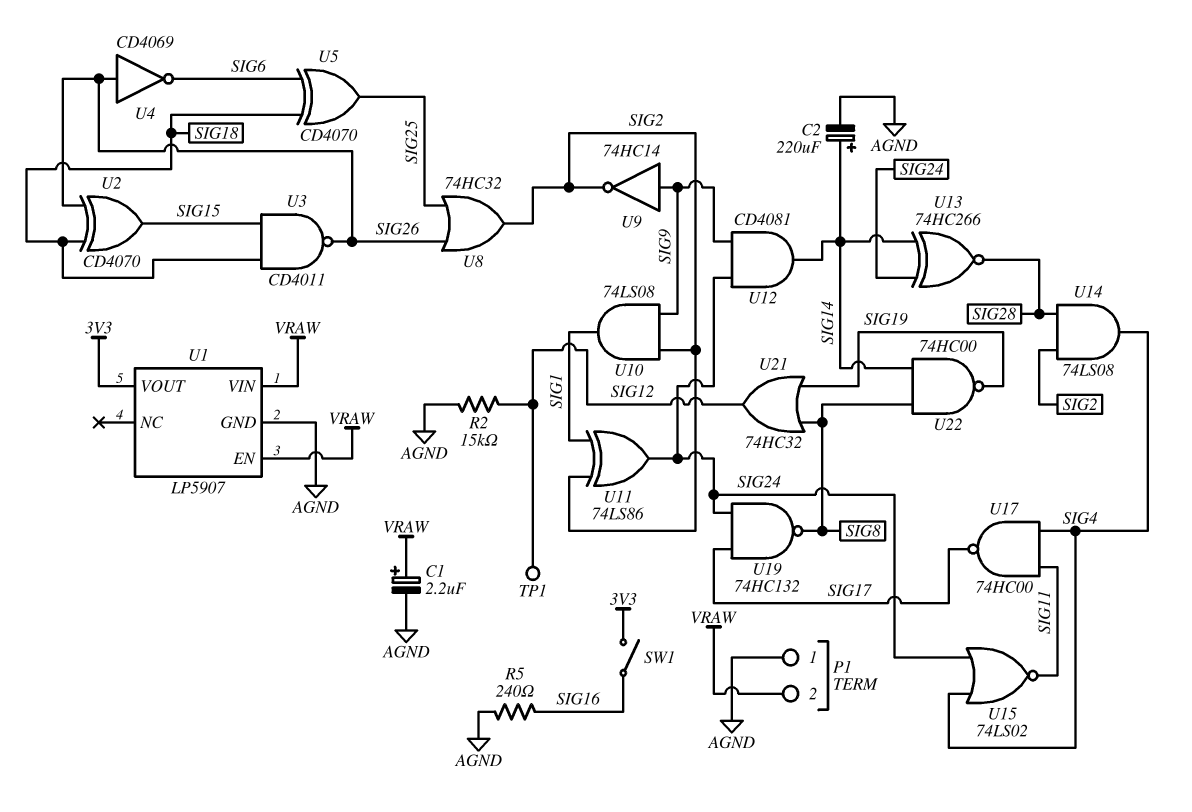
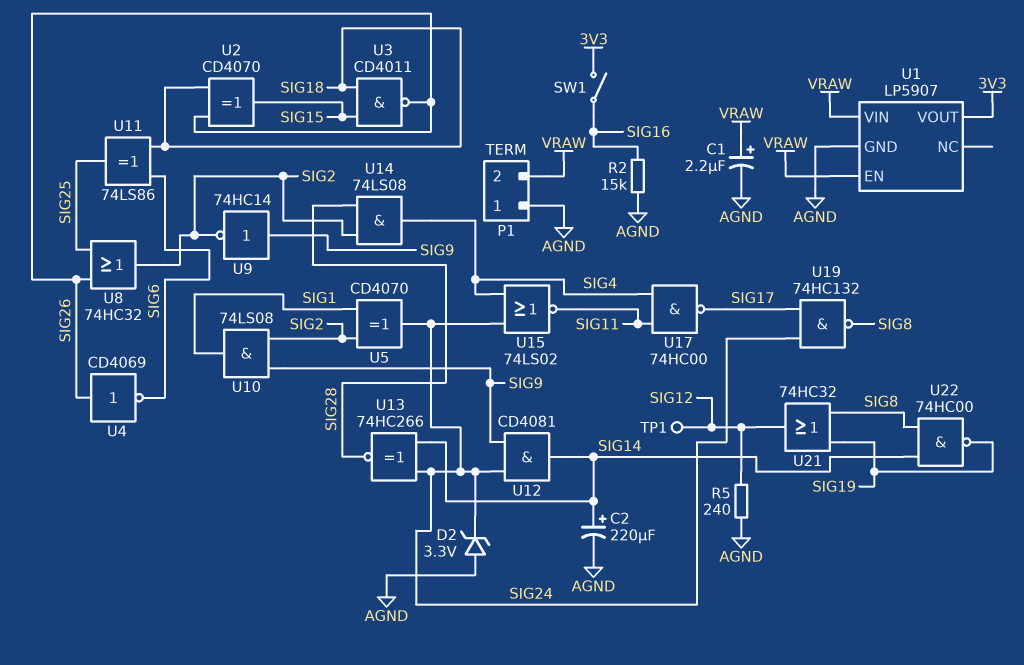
D2: none -> zener 3.3V (A AGND, K SIG24)
R2: 15k (AGND, SIG12) -> 15k (AGND, SIG16)
R5: 240 (AGND, SIG16) -> 240 (AGND, SIG12)
U5: XOR CD4070 (in SIG6, in SIG18, out SIG25) -> XOR CD4070 (in SIG1, in SIG2, out SIG24)
U11: XOR 74LS86 (in SIG1, in SIG2, out SIG24) -> XOR 74LS86 (in SIG6, in SIG18, out SIG25)

